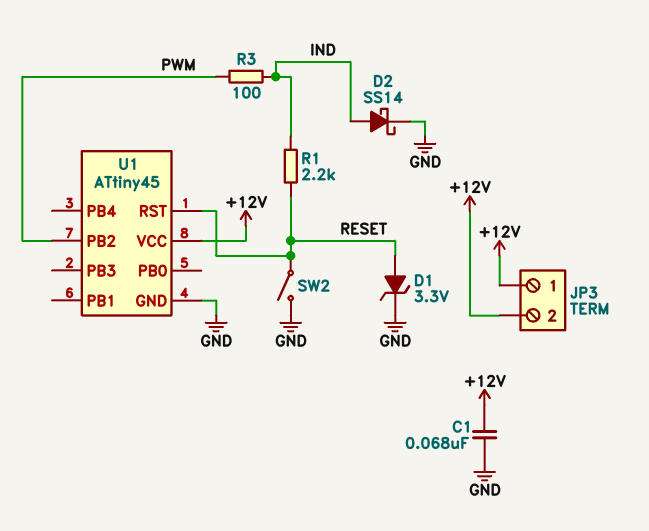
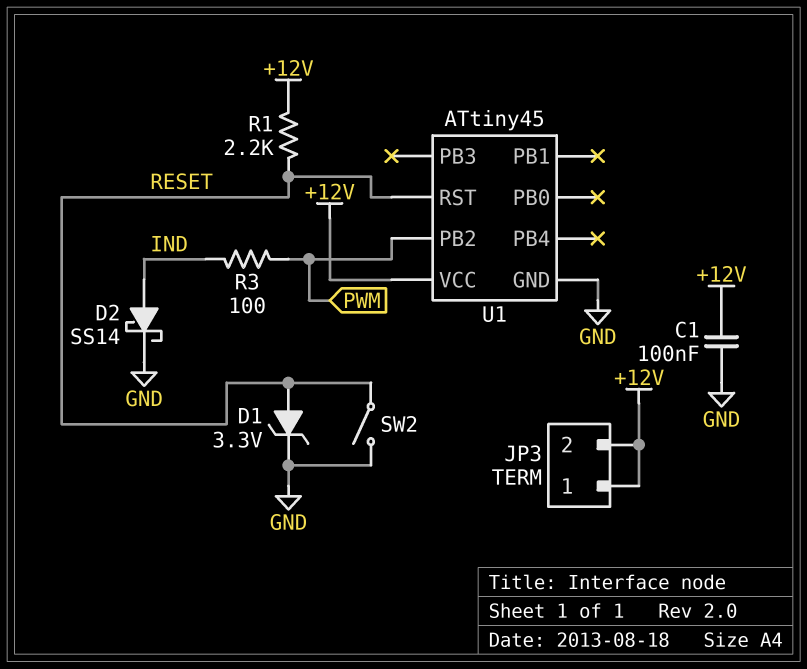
C1: 68nF (+12V, GND) -> 100nF (+12V, GND)
R1: 2.2k (IND, RESET) -> 2.2k (+12V, RESET)

